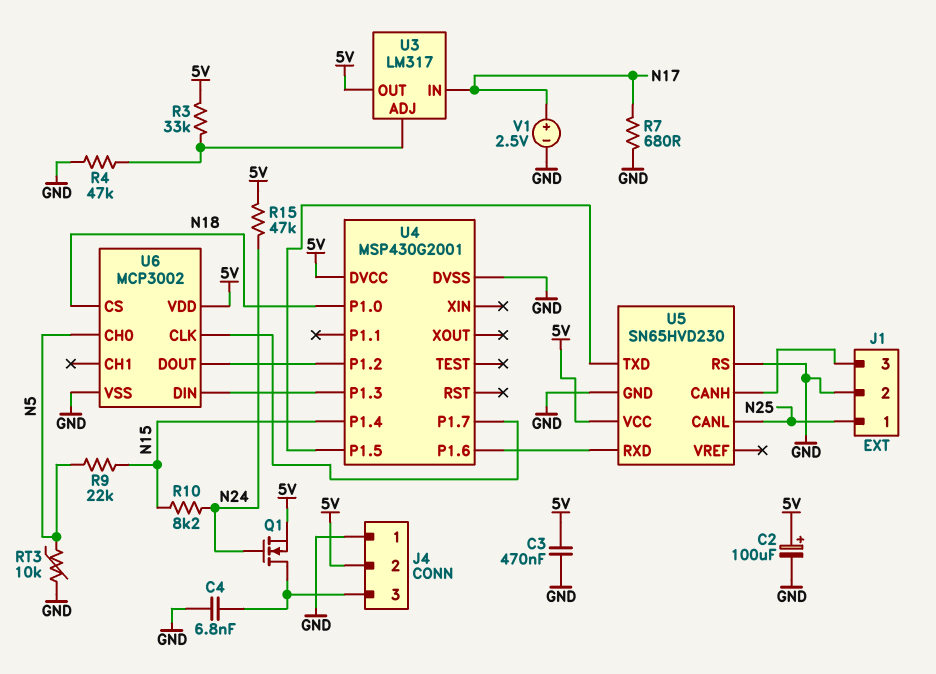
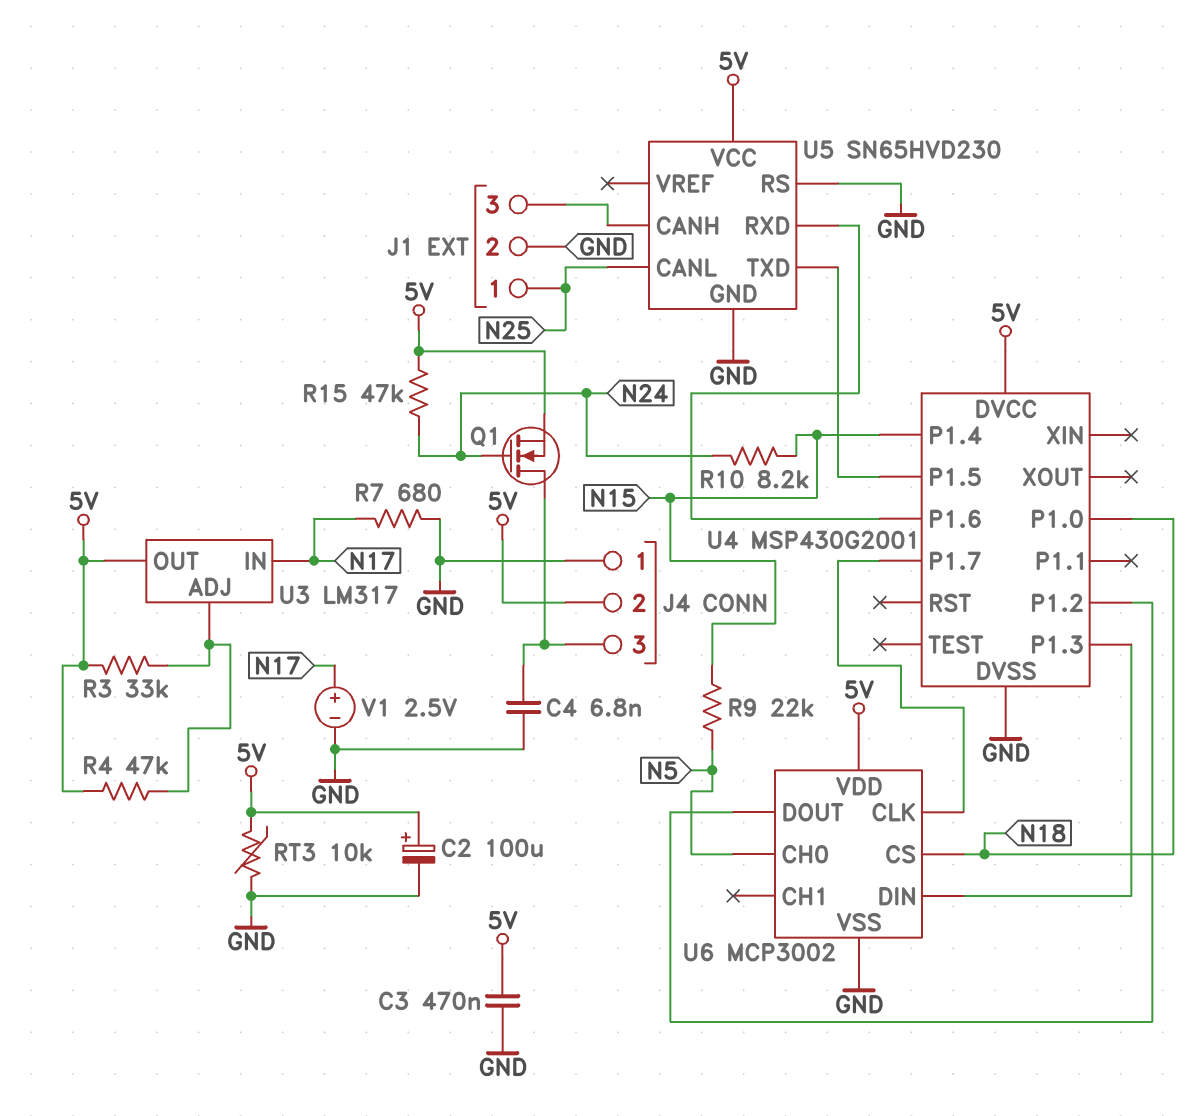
R4: 47k (GND, U3/ADJ) -> 47k (5V, U3/ADJ)
RT3: 10k (GND, N5) -> 10k (5V, GND)

